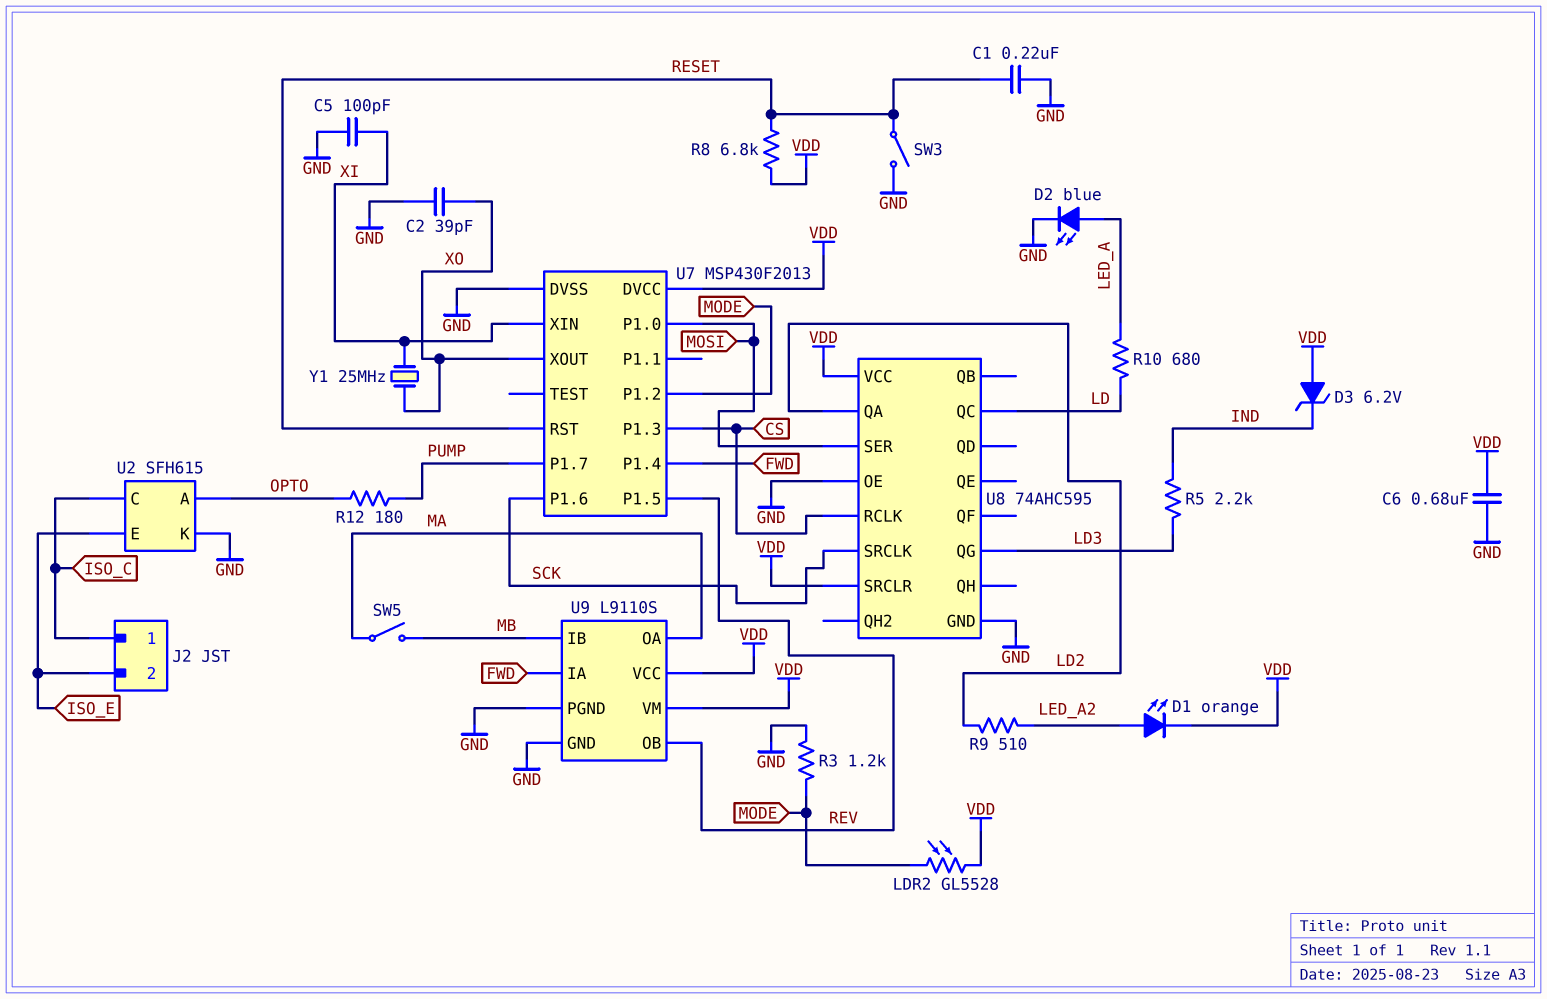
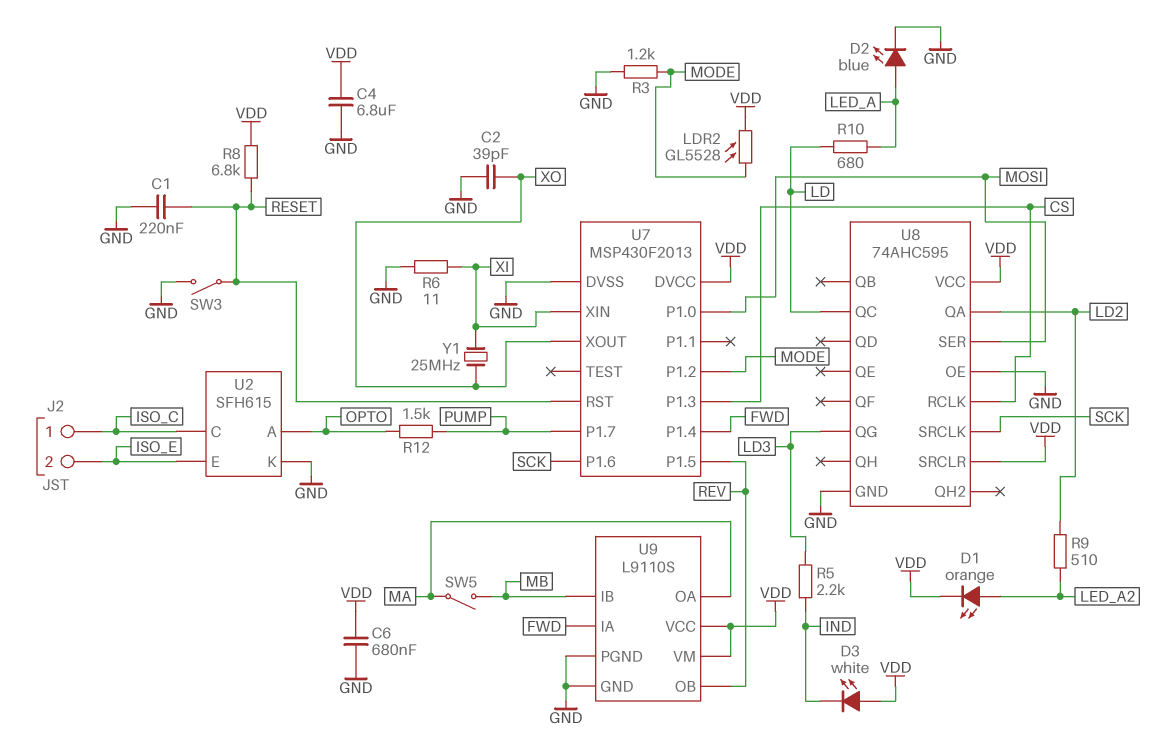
C4: none -> 6.8uF (GND, VDD)
C5: 100pF (GND, XI) -> none
D3: zener 6.2V (A VDD, K IND) -> LED white (A VDD, K IND)
R6: none -> 11 (GND, XI)
R12: 180 (OPTO, PUMP) -> 1.5k (OPTO, PUMP)

